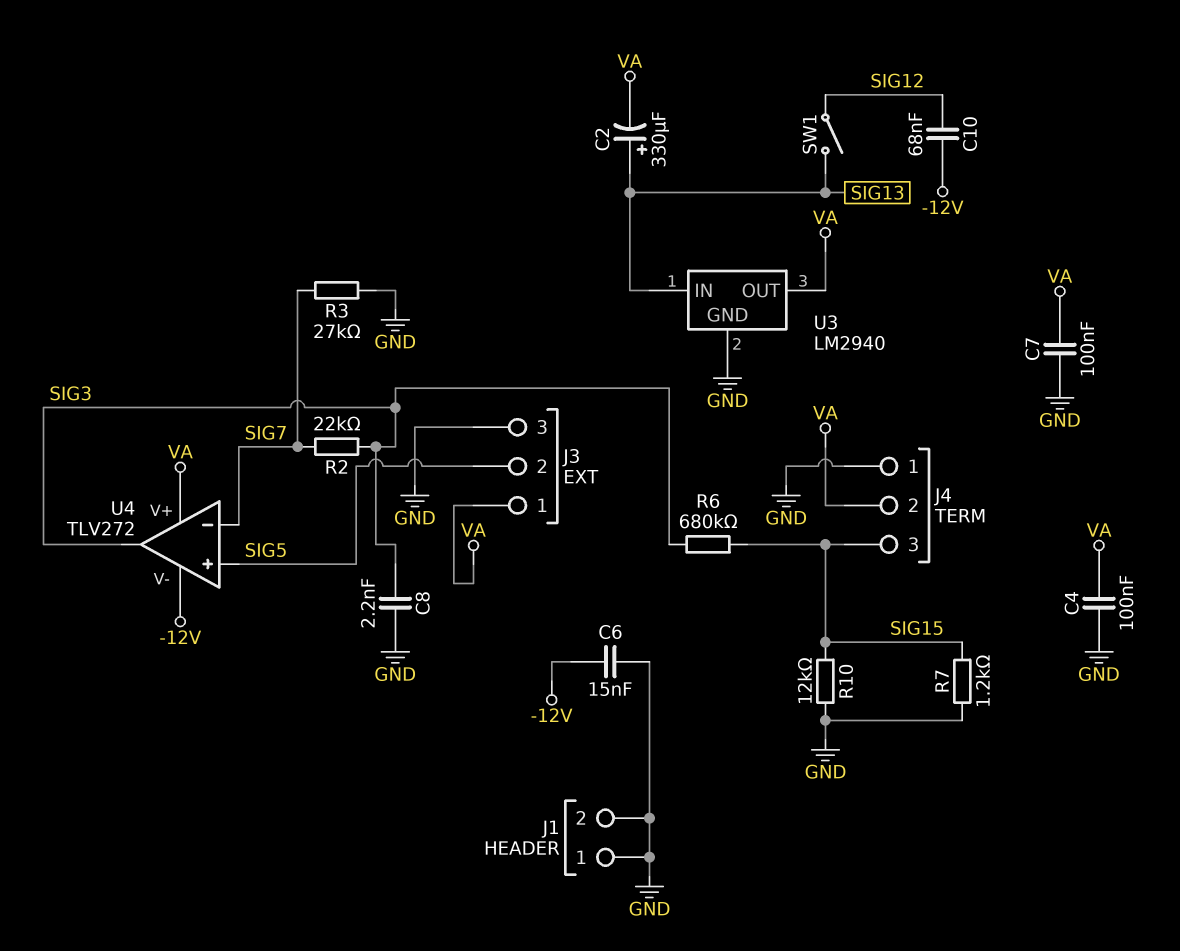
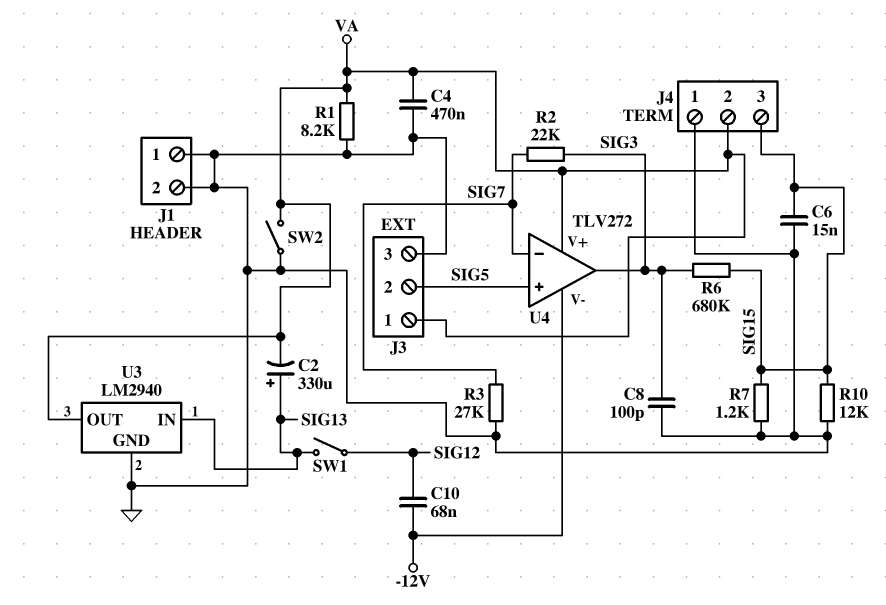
C4: 100nF (GND, VA) -> 470nF (GND, VA)
C6: 15nF (-12V, GND) -> 15nF (GND, SIG15)
C7: 100nF (GND, VA) -> none
C8: 2.2nF (GND, SIG3) -> 100pF (GND, SIG3)
R1: none -> 8.2k (GND, VA)
SW2: none -> switch (GND, VA)

